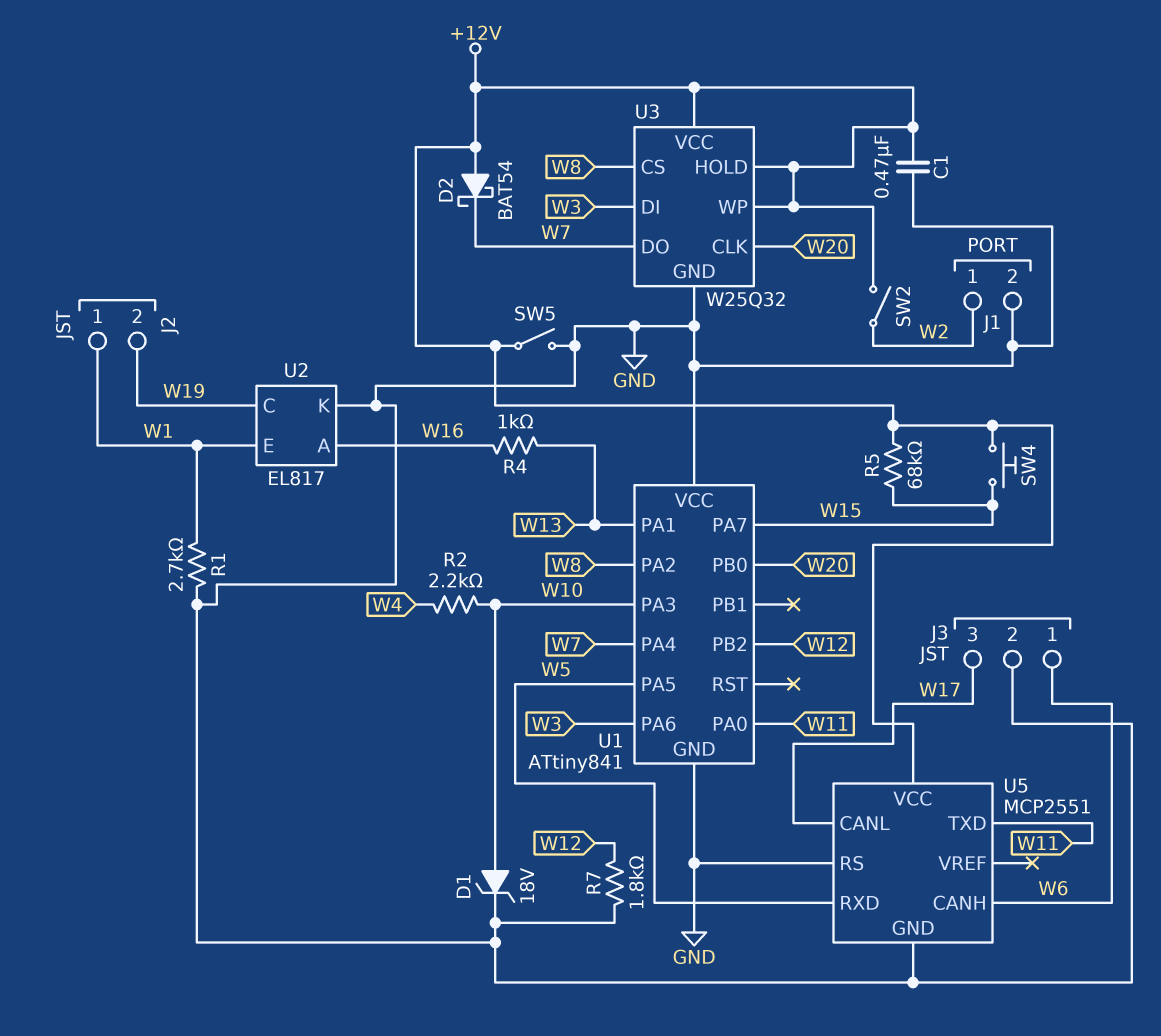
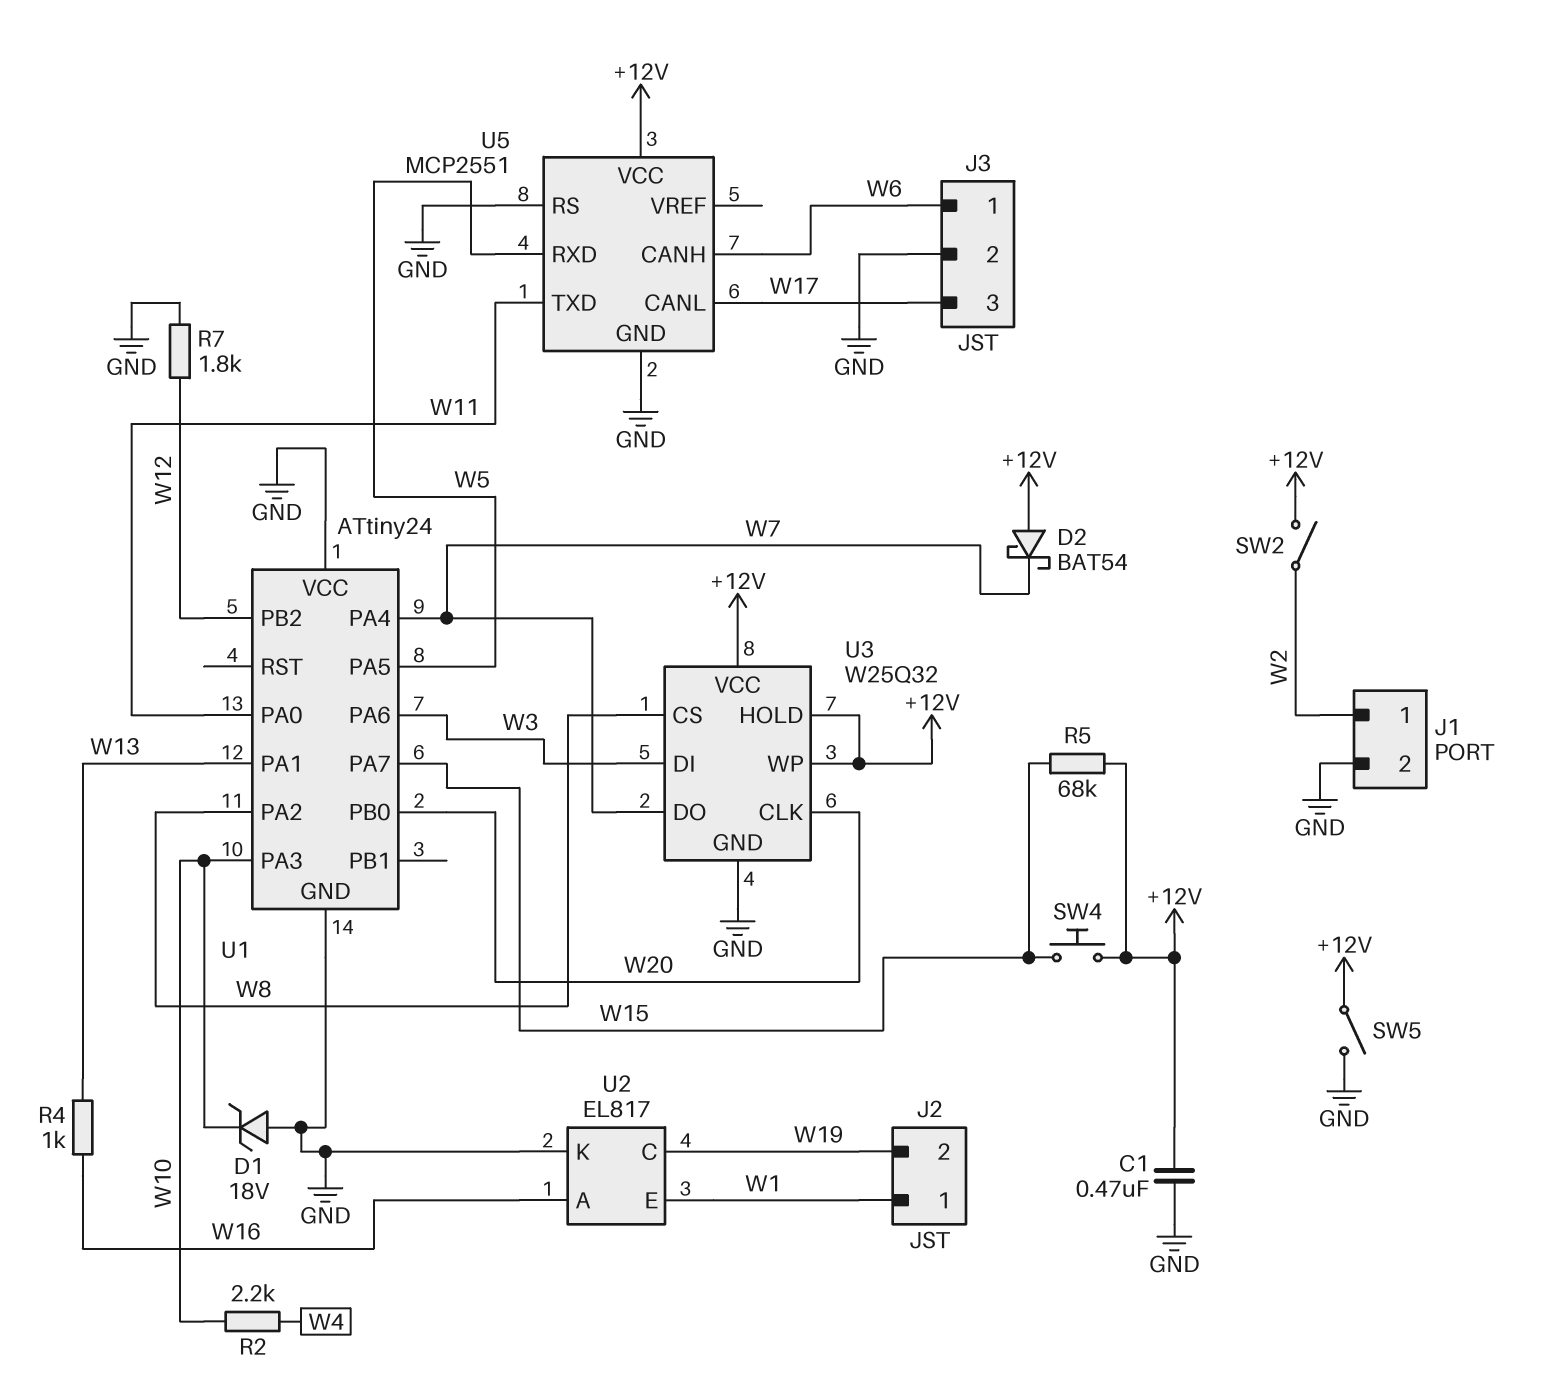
D1: zener 18V (A W10, K GND) -> zener 18V (A GND, K W10)
R1: 2.7k (GND, W1) -> none
U1: ATtiny841 -> ATtiny24

